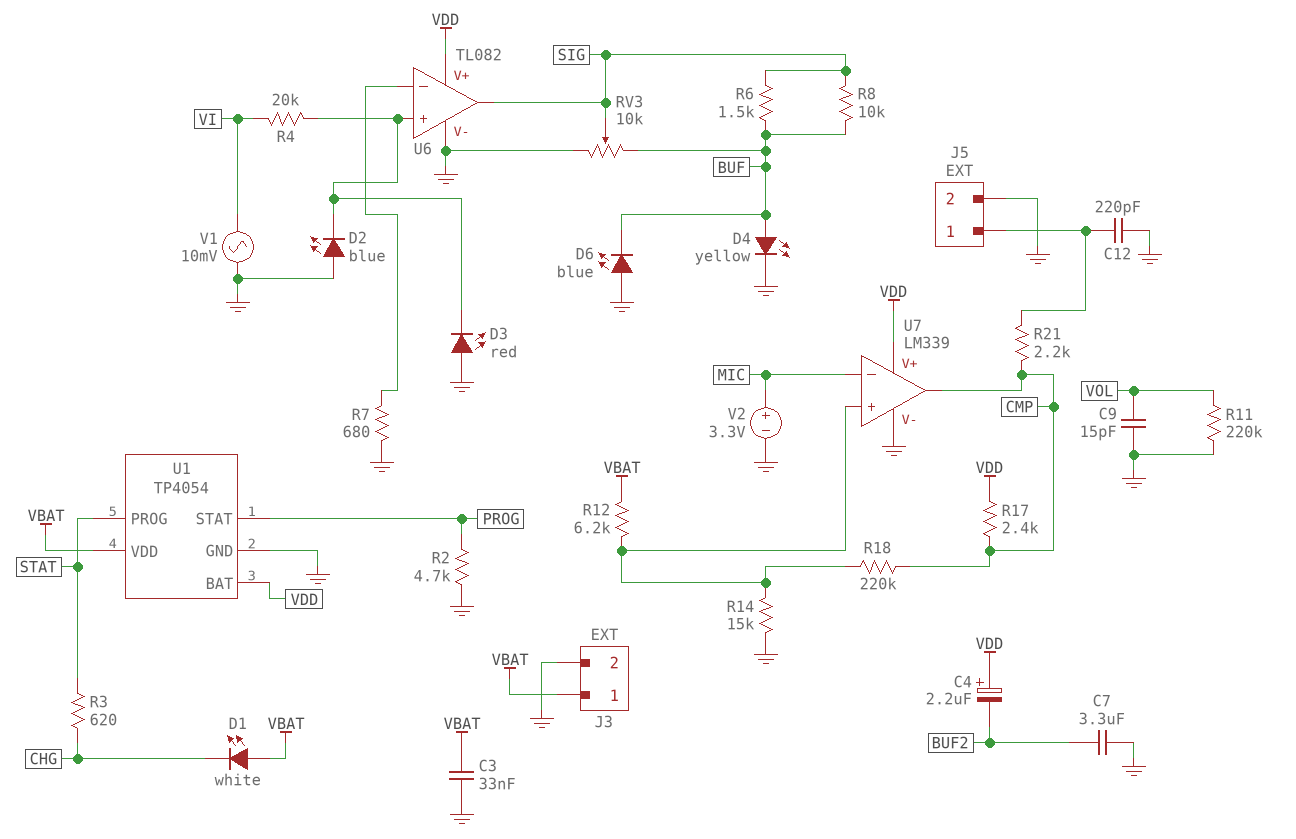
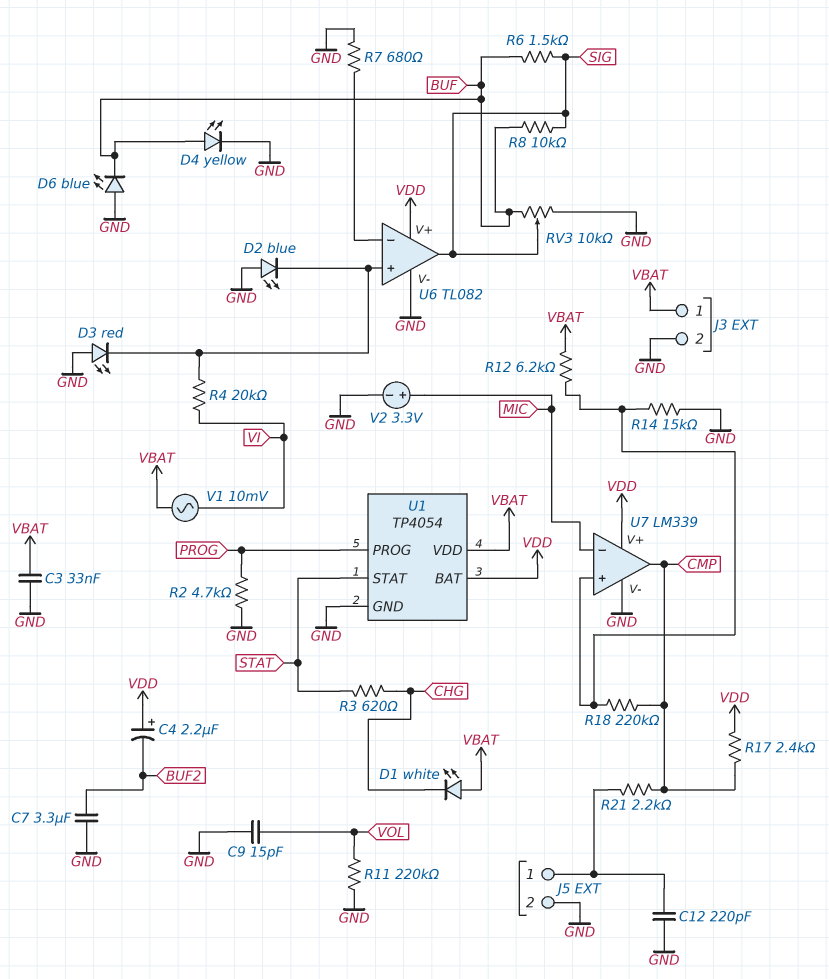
U1 pin PROG: STAT -> PROG
U1 pin STAT: PROG -> STAT
V1: AC 10mV (GND, VI) -> AC 10mV (VBAT, VI)

